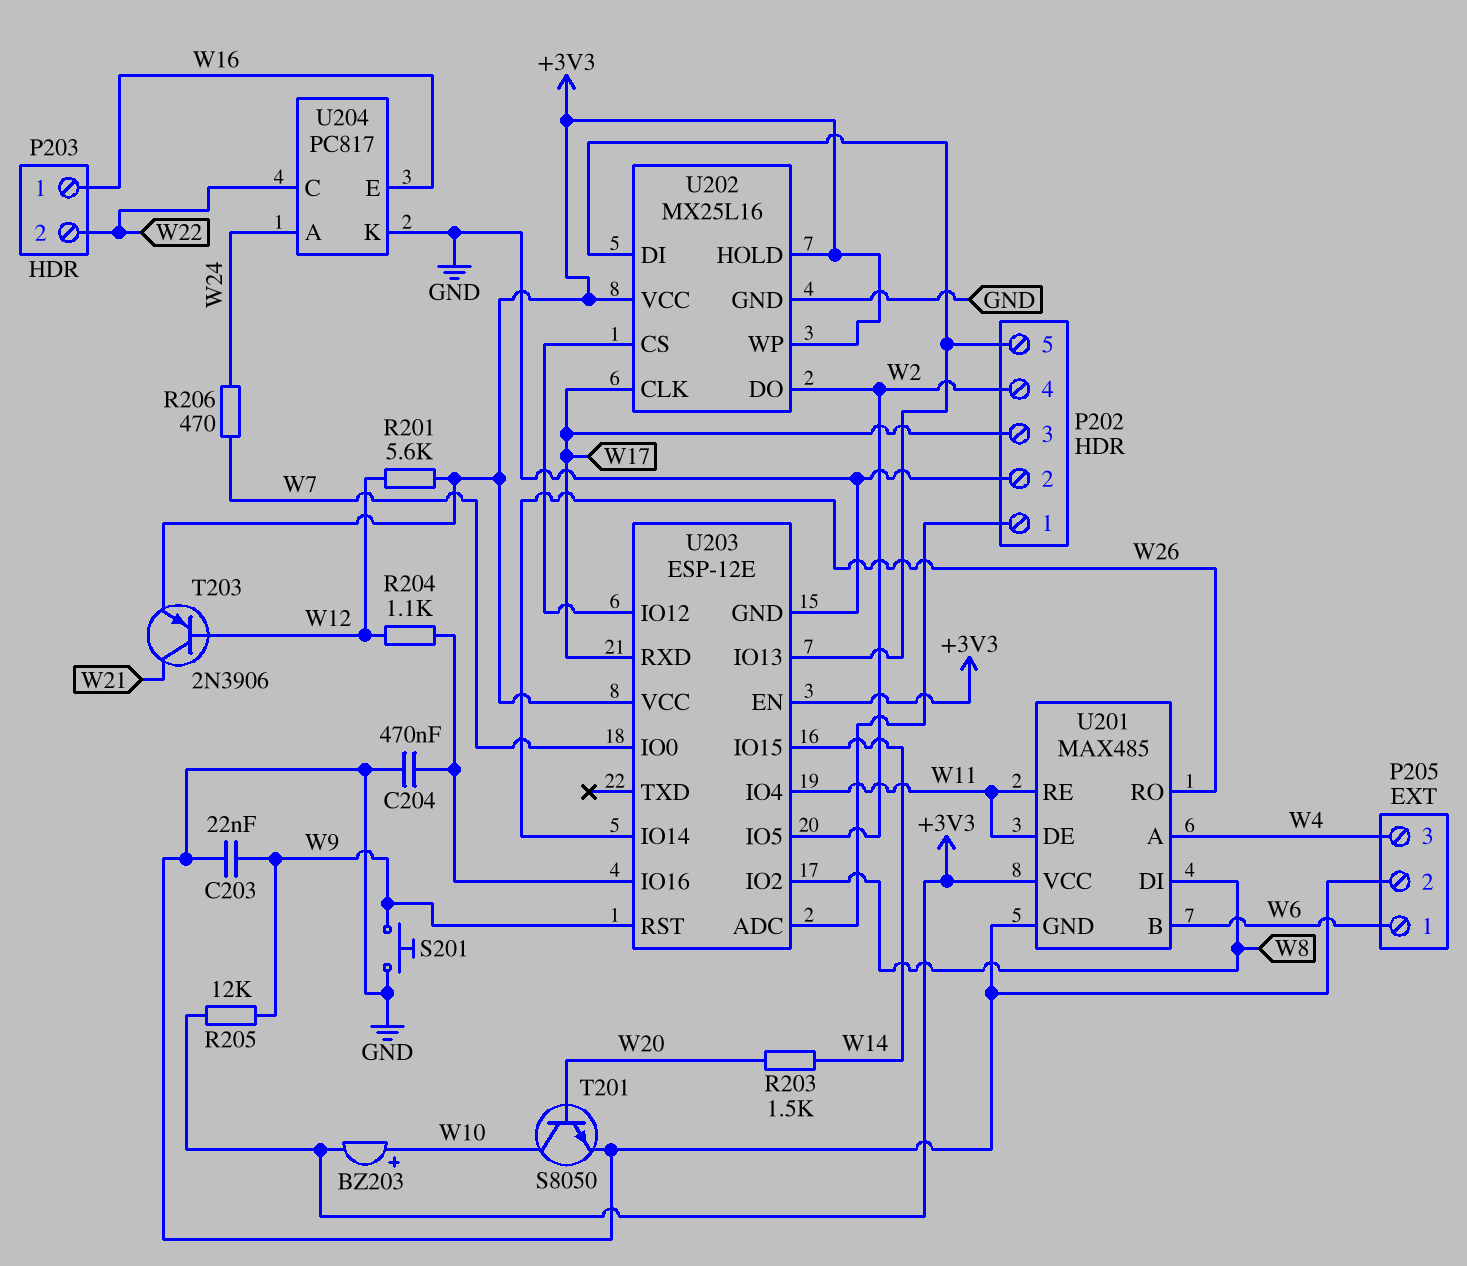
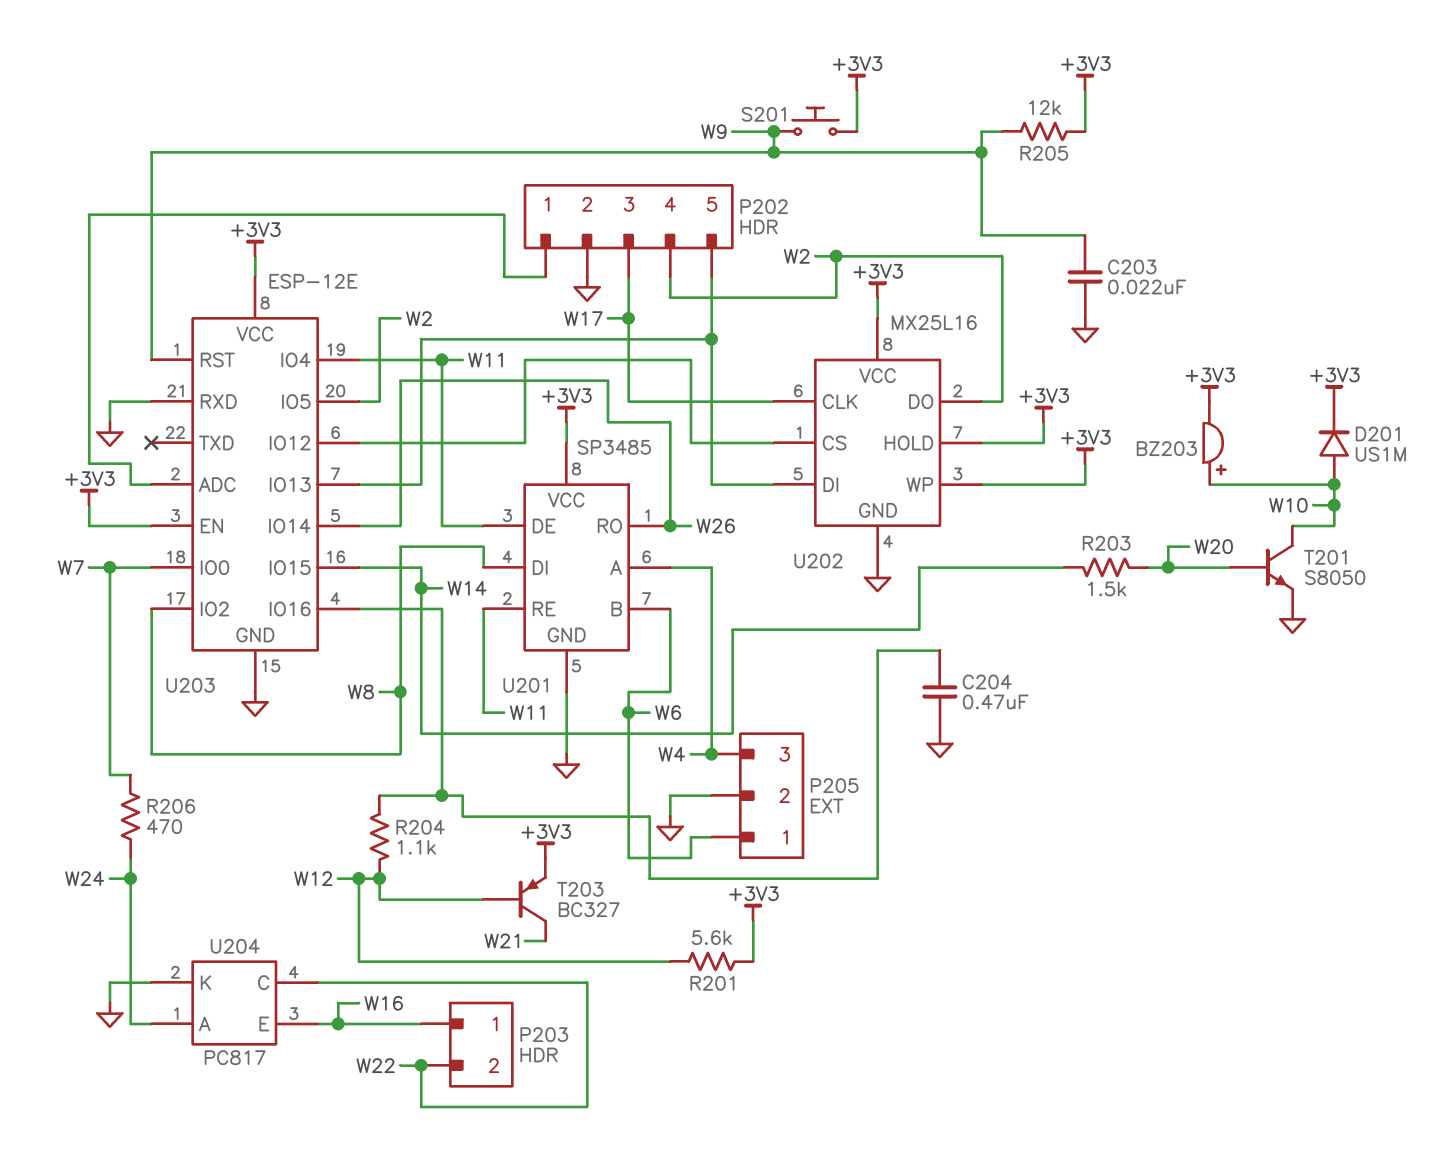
D201: none -> diode US1M (A W10, K +3V3)
S201: button (GND, W9) -> button (+3V3, W9)
T203: PNP 2N3906 (B W12, C W21, E +3V3) -> PNP BC327 (B W12, C W21, E +3V3)
U201: MAX485 -> SP3485
U203 pin RXD: W17 -> GND

